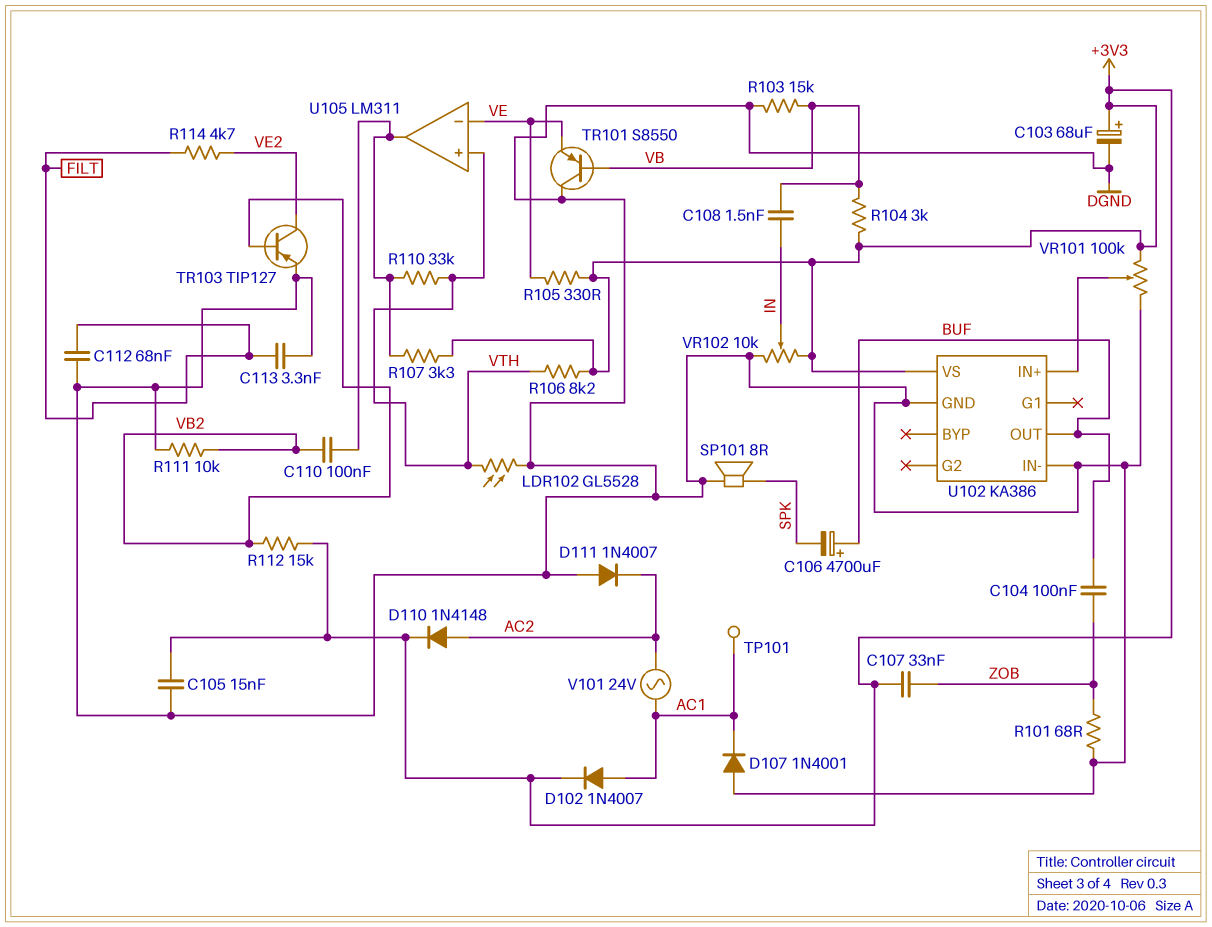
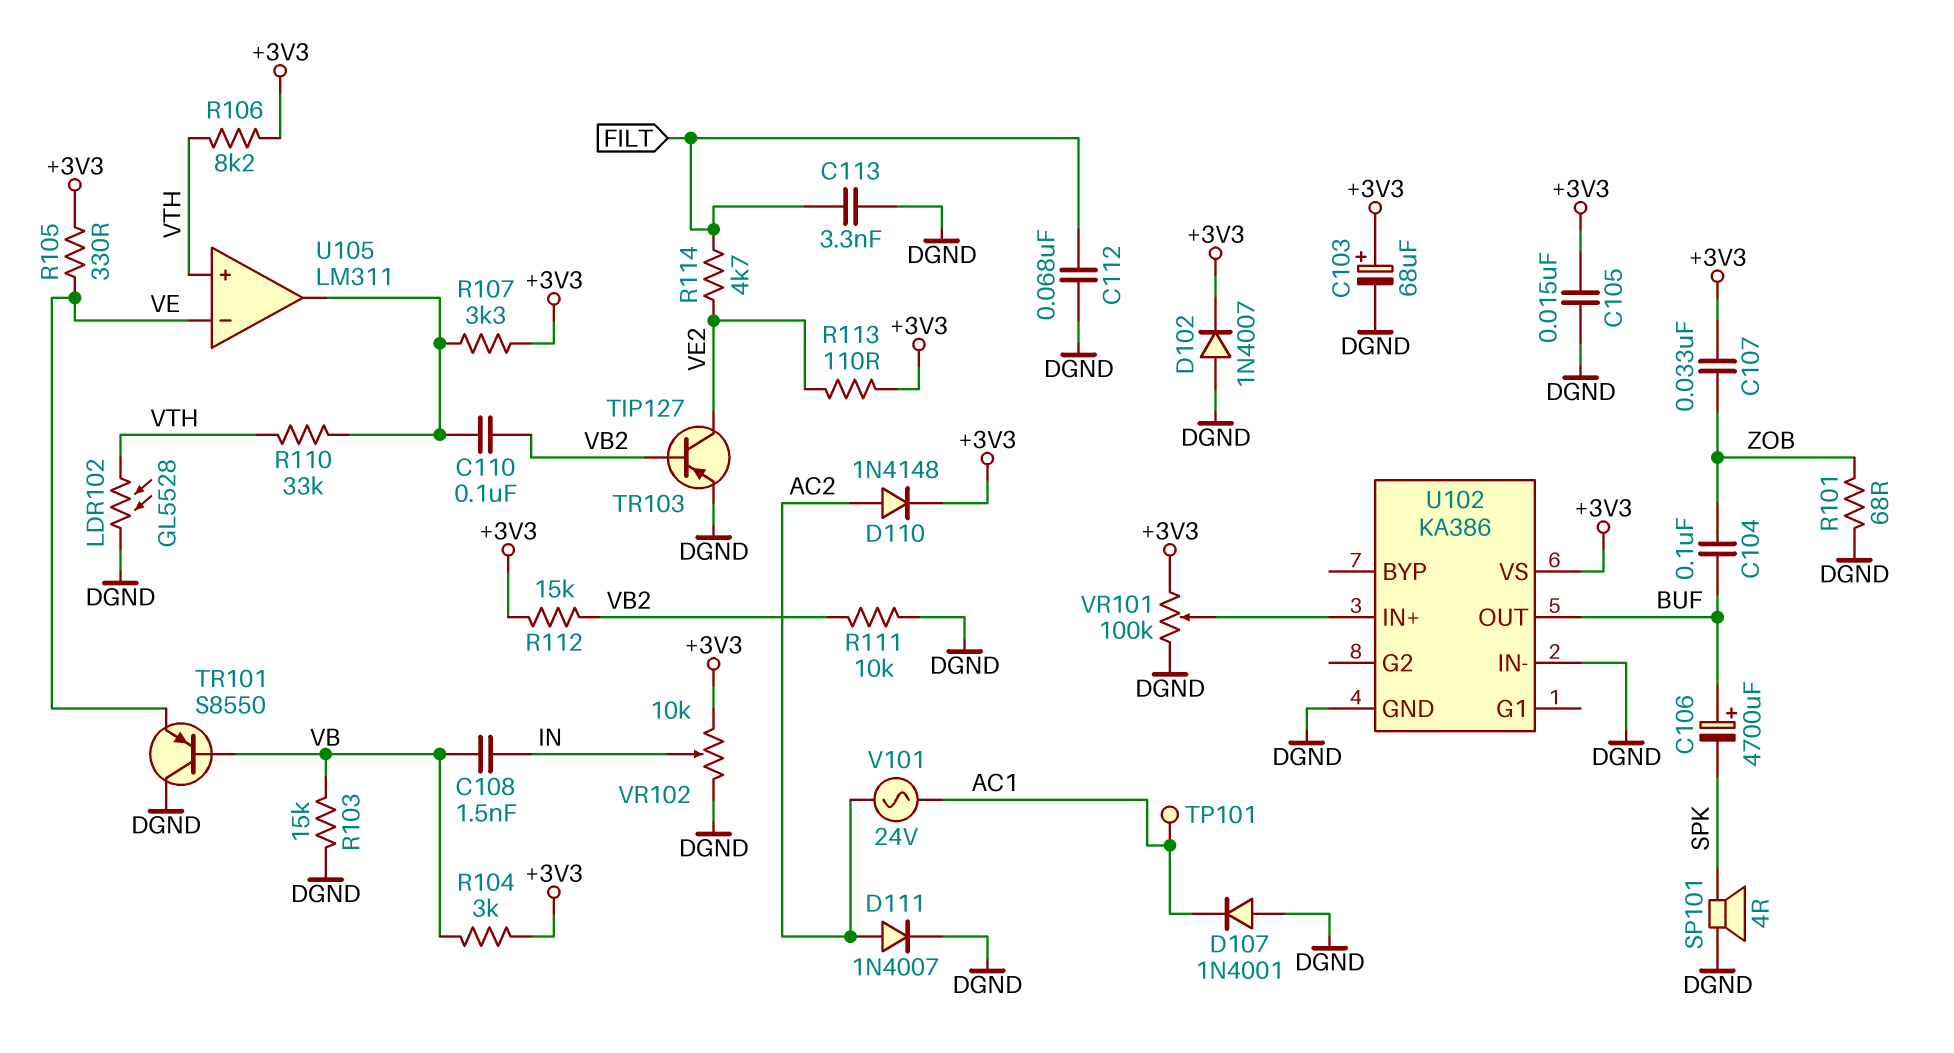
D102: diode 1N4007 (A AC1, K +3V3) -> diode 1N4007 (A DGND, K +3V3)
D111: diode 1N4007 (A DGND, K AC2) -> diode 1N4007 (A AC2, K DGND)
R113: none -> 110 (+3V3, VE2)
SP101: speaker 8R (DGND, SPK) -> speaker 4R (DGND, SPK)

